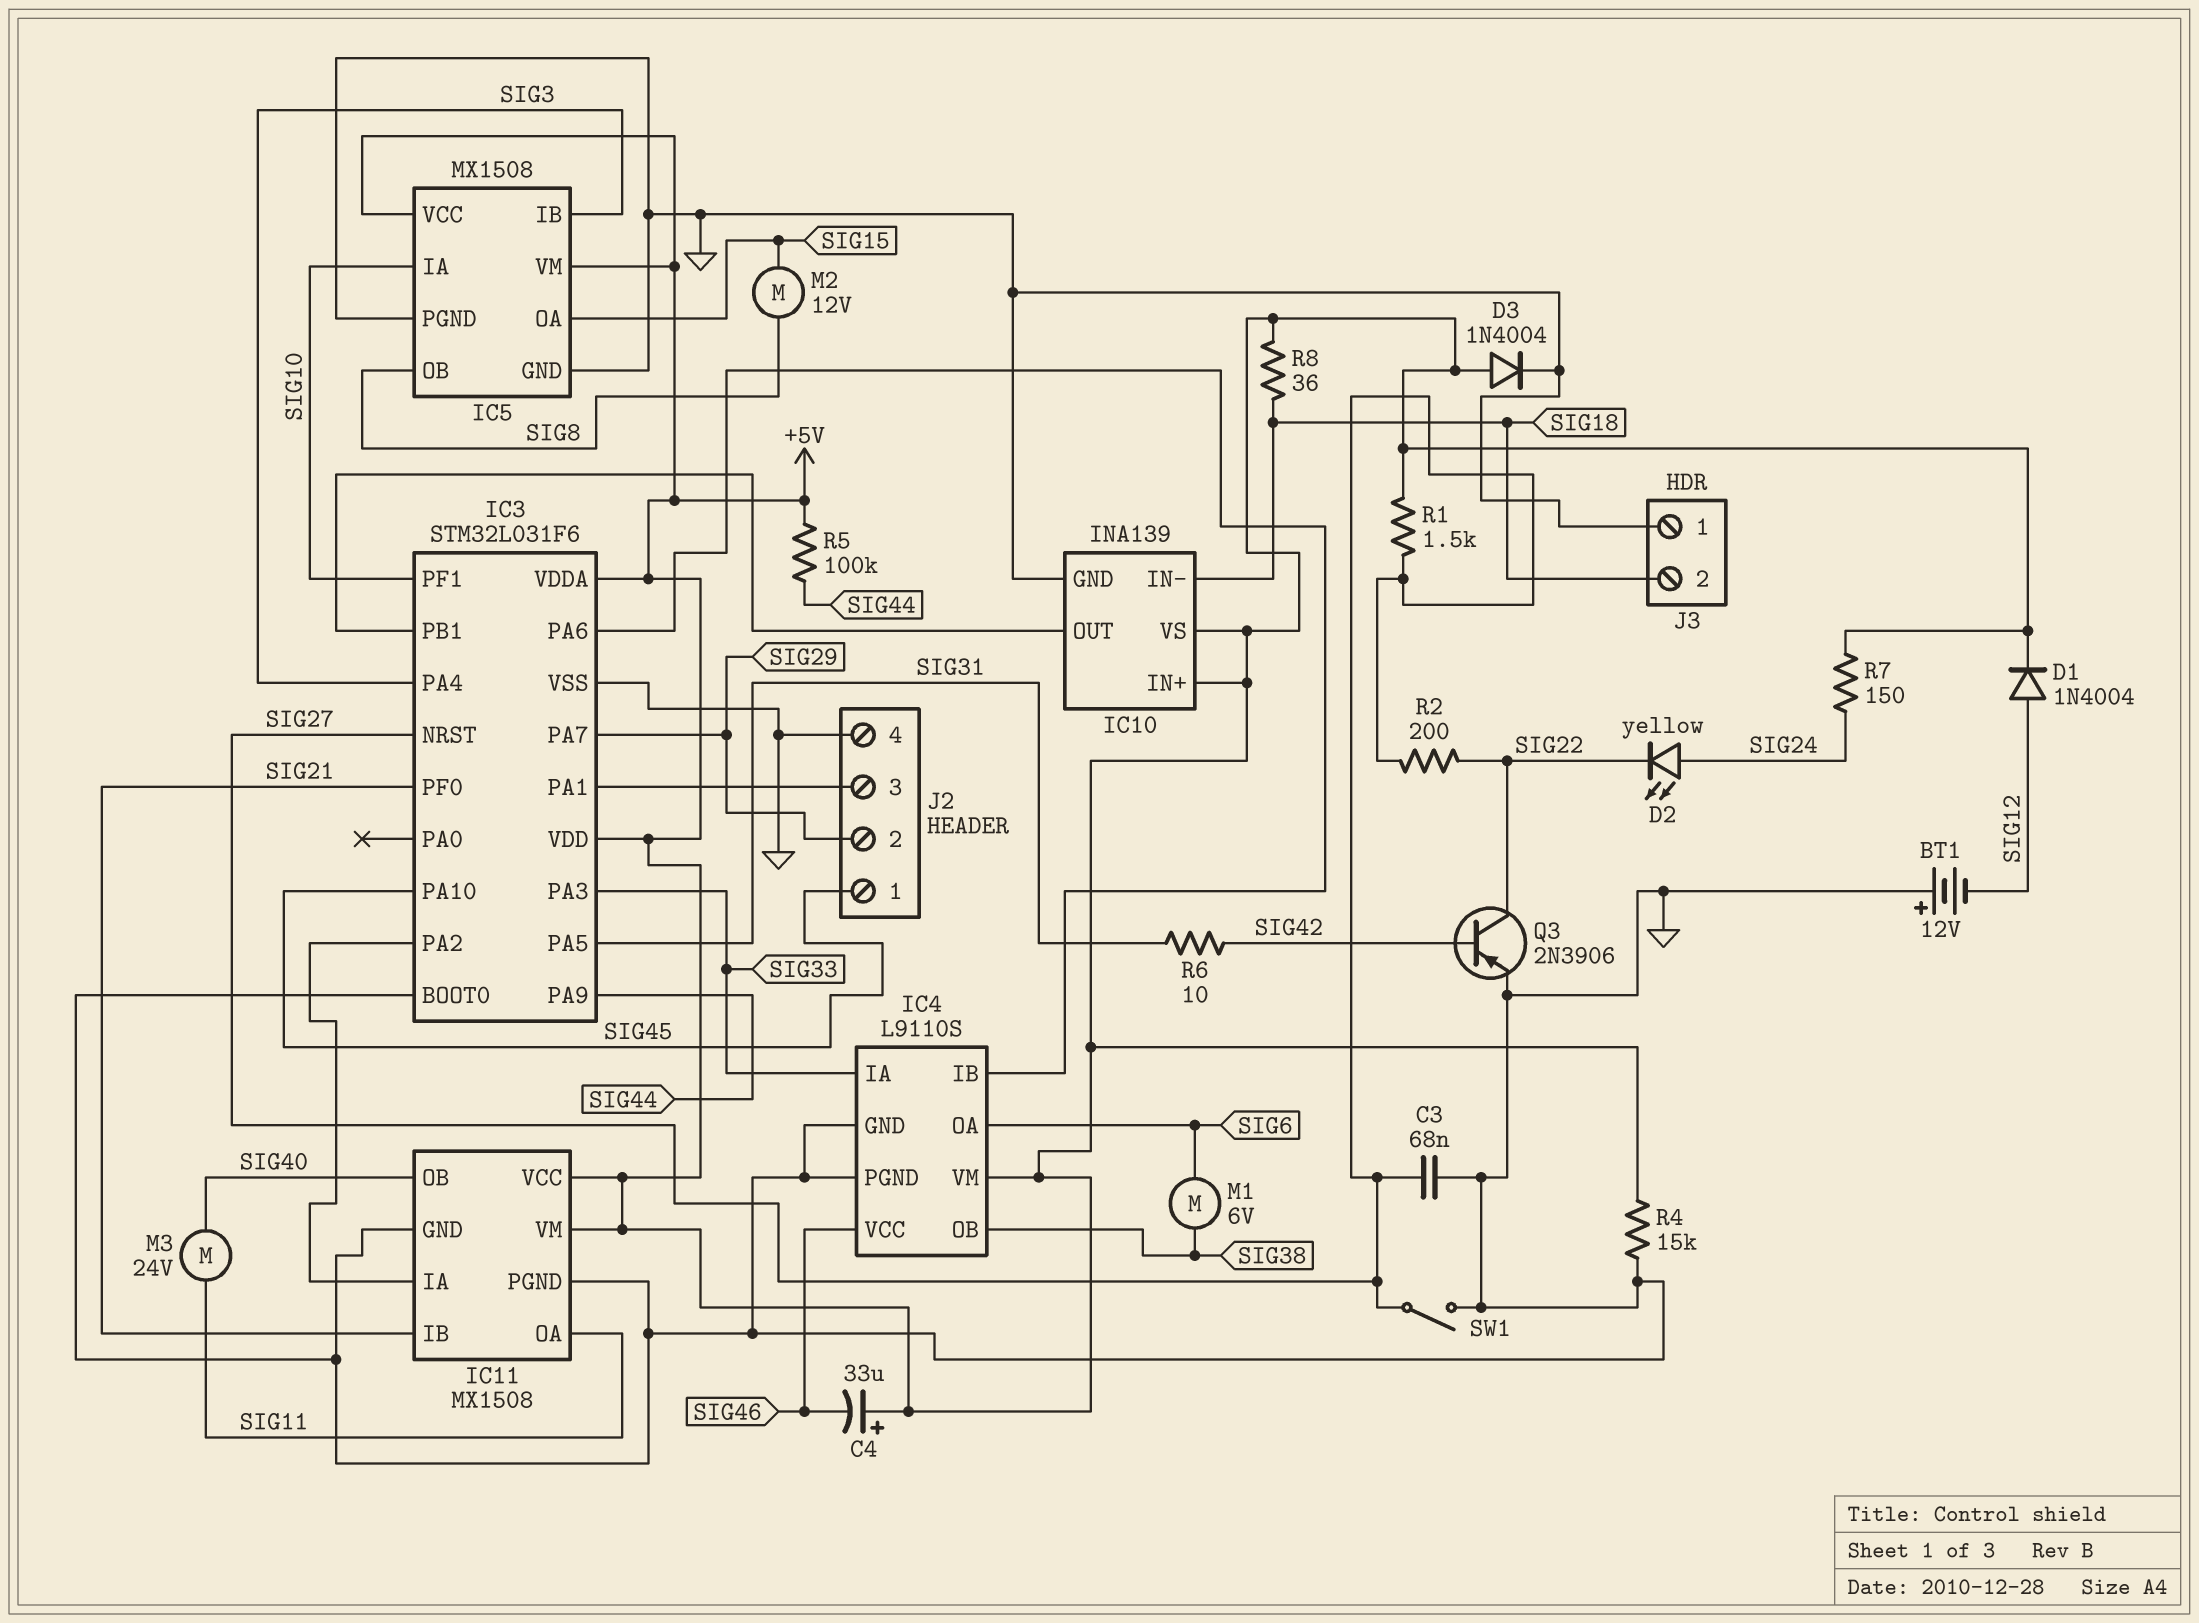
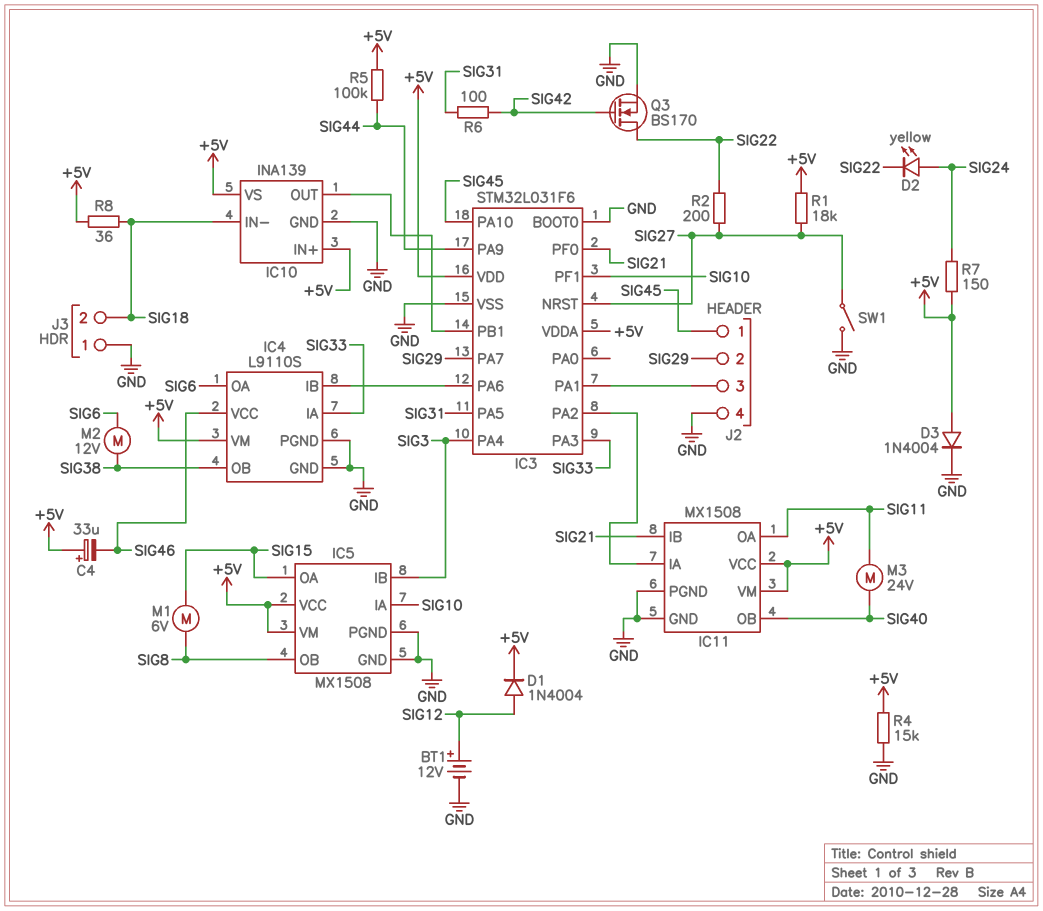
BT1: 12V (plus GND, minus SIG12) -> 12V (plus SIG12, minus GND)
C3: 68nF (GND, SIG27) -> none
M1: motor 6V (SIG6, SIG38) -> motor 6V (SIG8, SIG15)
M2: motor 12V (SIG8, SIG15) -> motor 12V (SIG6, SIG38)
Q3: PNP 2N3906 (B SIG42, C SIG22, E GND) -> NMOS BS170 (G SIG42, D SIG22, S GND)
R1: 1.5k (+5V, SIG27) -> 18k (+5V, SIG27)
R6: 10 (SIG31, SIG42) -> 100 (SIG31, SIG42)

